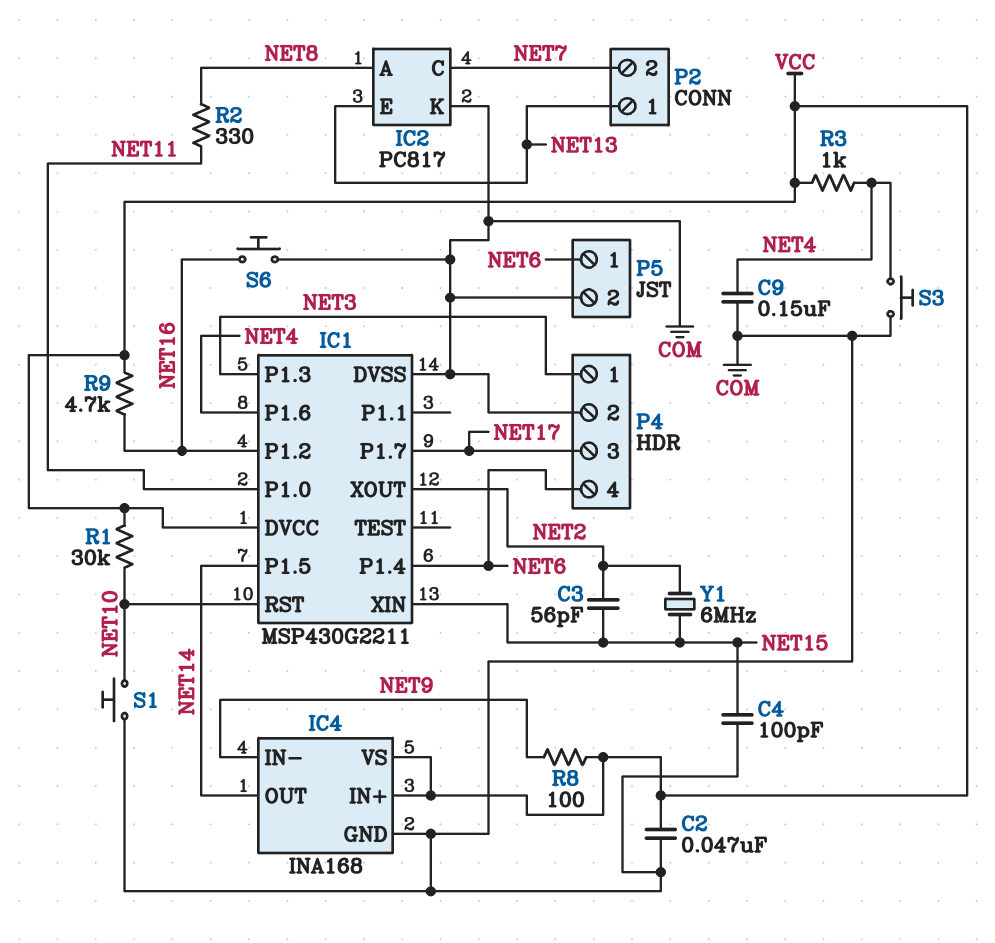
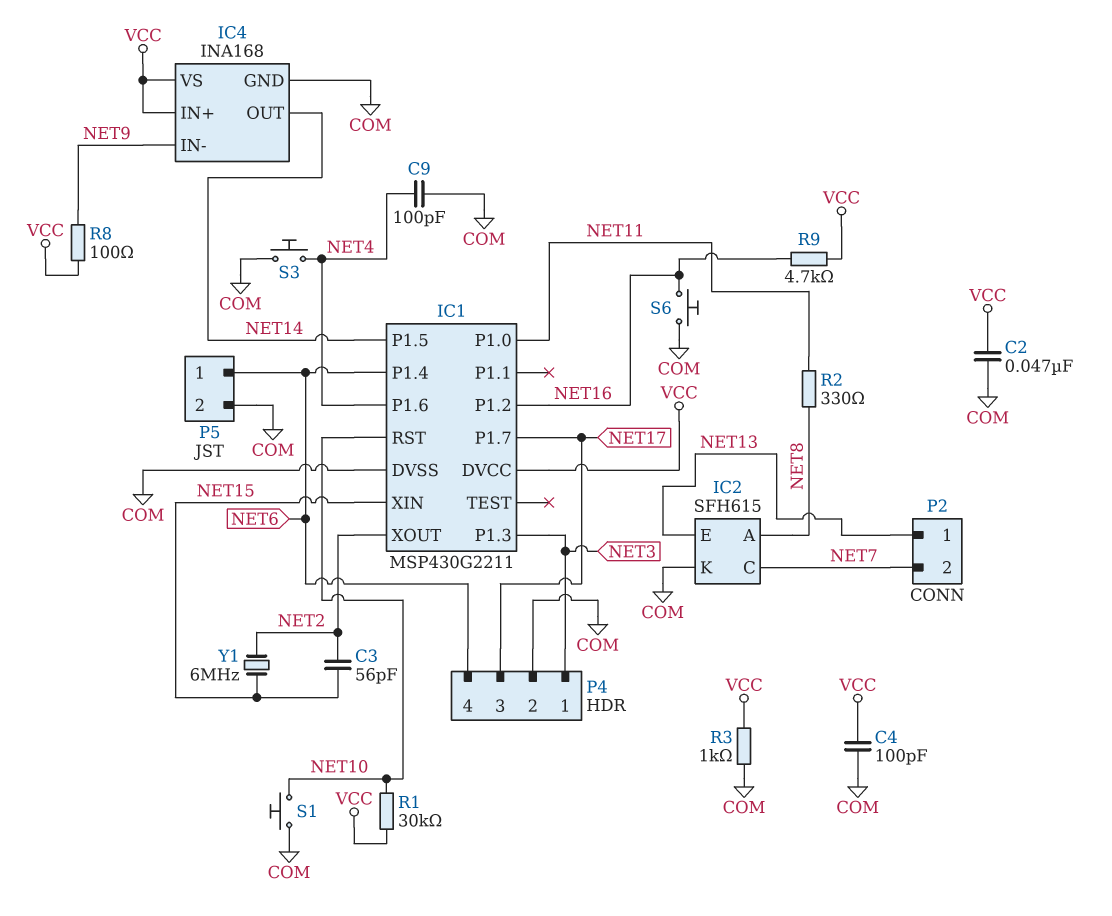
C4: 100pF (COM, NET15) -> 100pF (COM, VCC)
C9: 150nF (COM, NET4) -> 100pF (COM, NET4)
IC2: PC817 -> SFH615
R3: 1k (NET4, VCC) -> 1k (COM, VCC)

